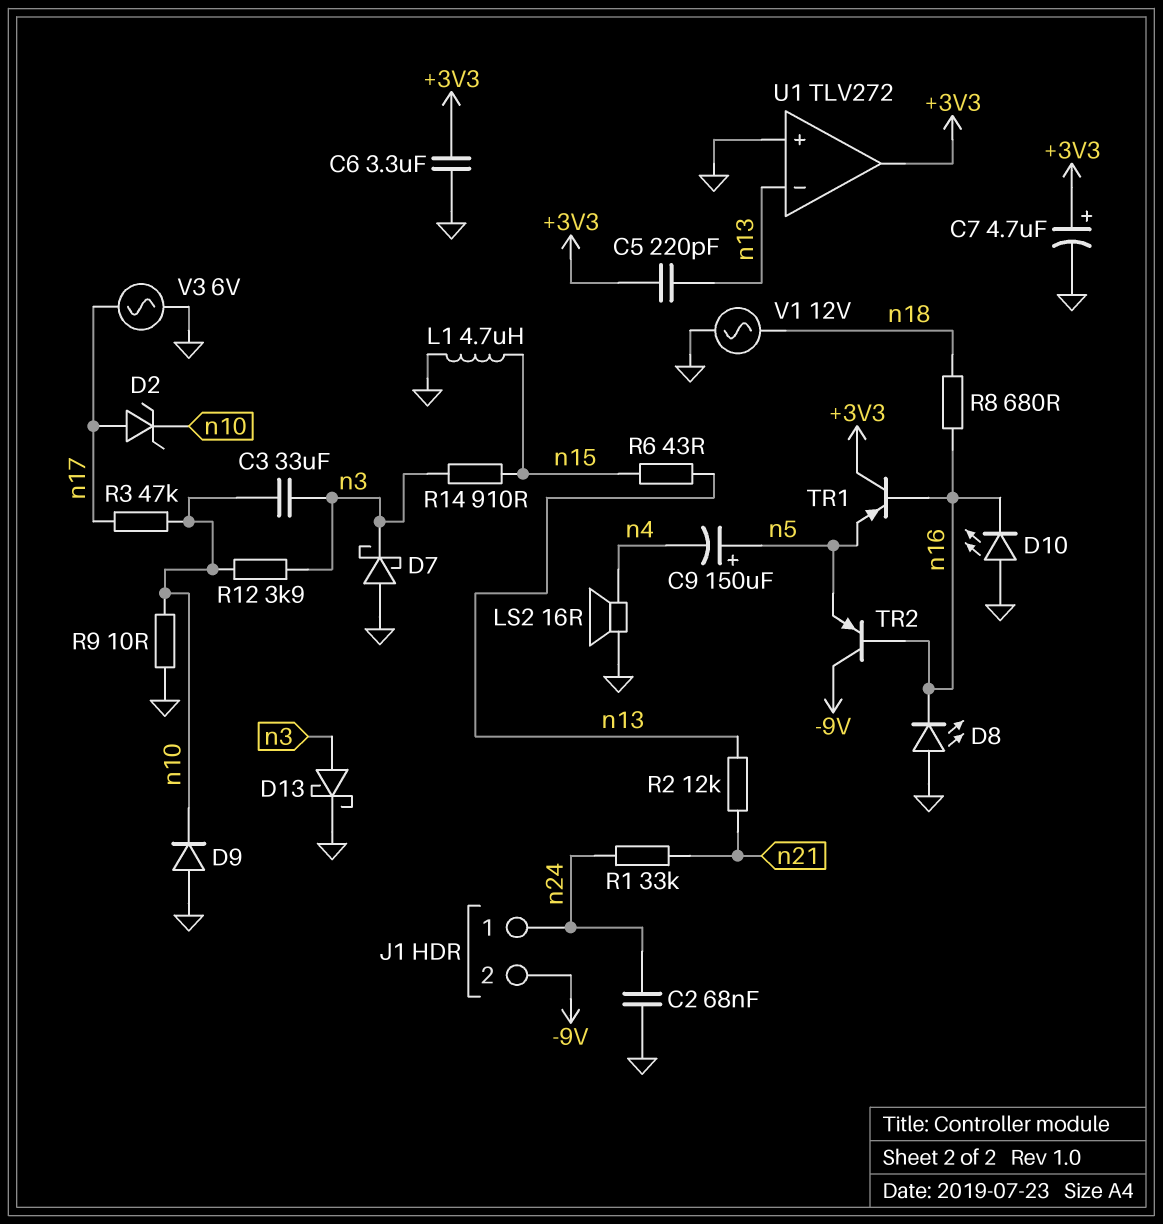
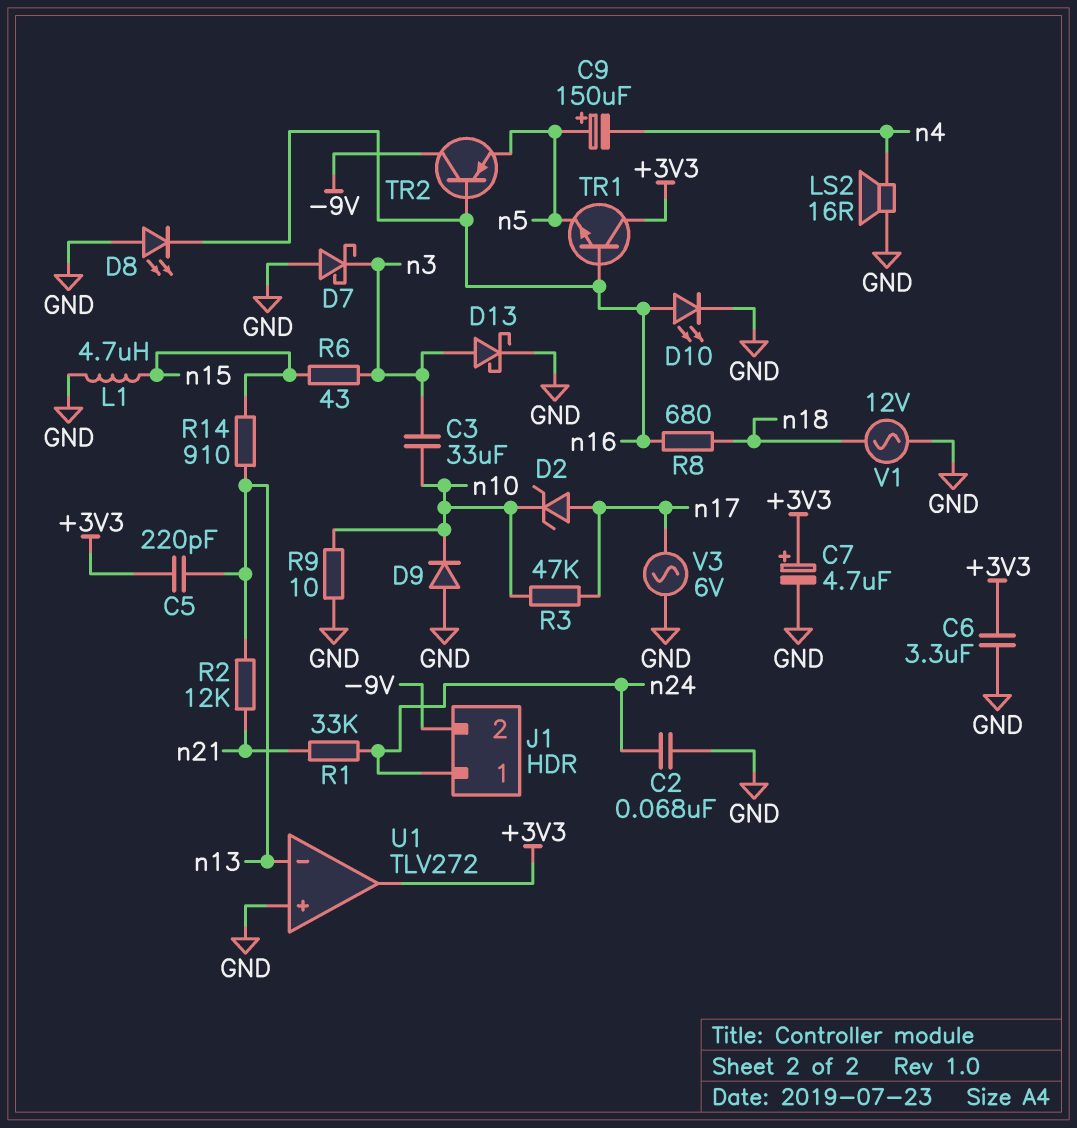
D10: LED (A GND, K n16) -> LED (A n16, K GND)
R6: 43 (n13, n15) -> 43 (n3, n15)
R12: 3.9k (n3, n10) -> none
R14: 910 (n3, n15) -> 910 (n13, n15)
TR1: PNP (B n16, C +3V3, E n5) -> NPN (B n16, C +3V3, E n5)

